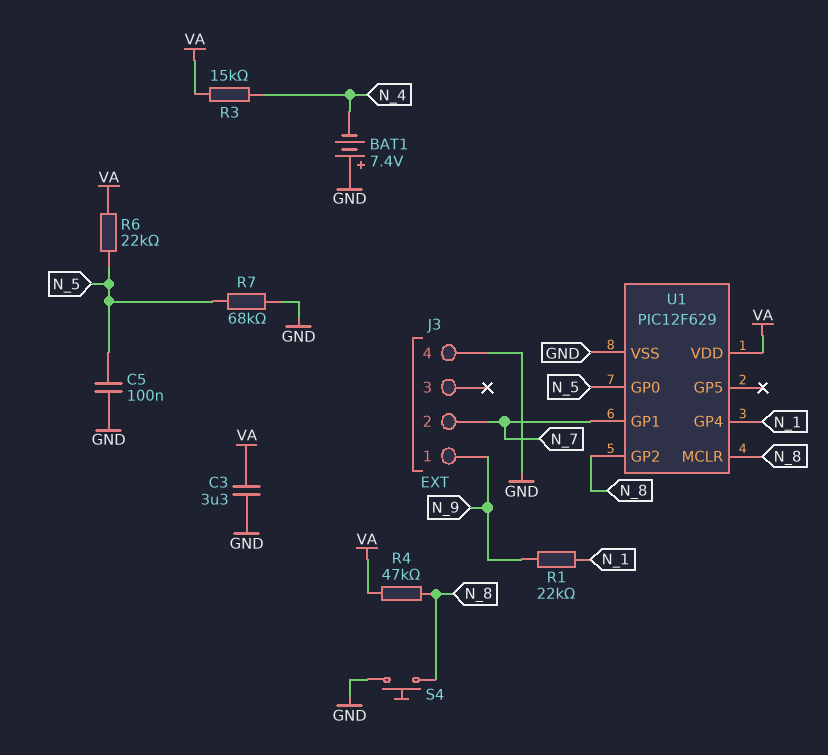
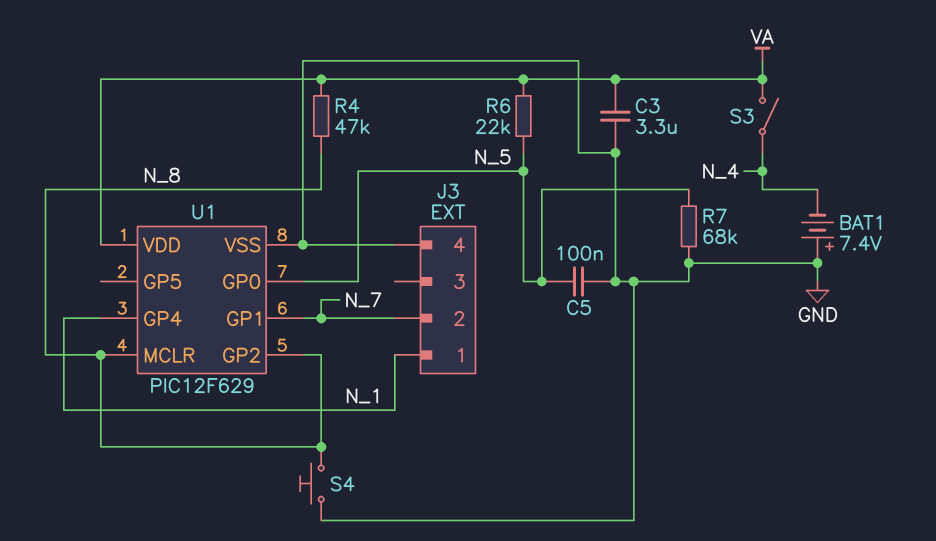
J3 pin 1: N_9 -> N_1
R1: 22k (N_1, N_9) -> none
R3: 15k (N_4, VA) -> none
S3: none -> switch (N_4, VA)

